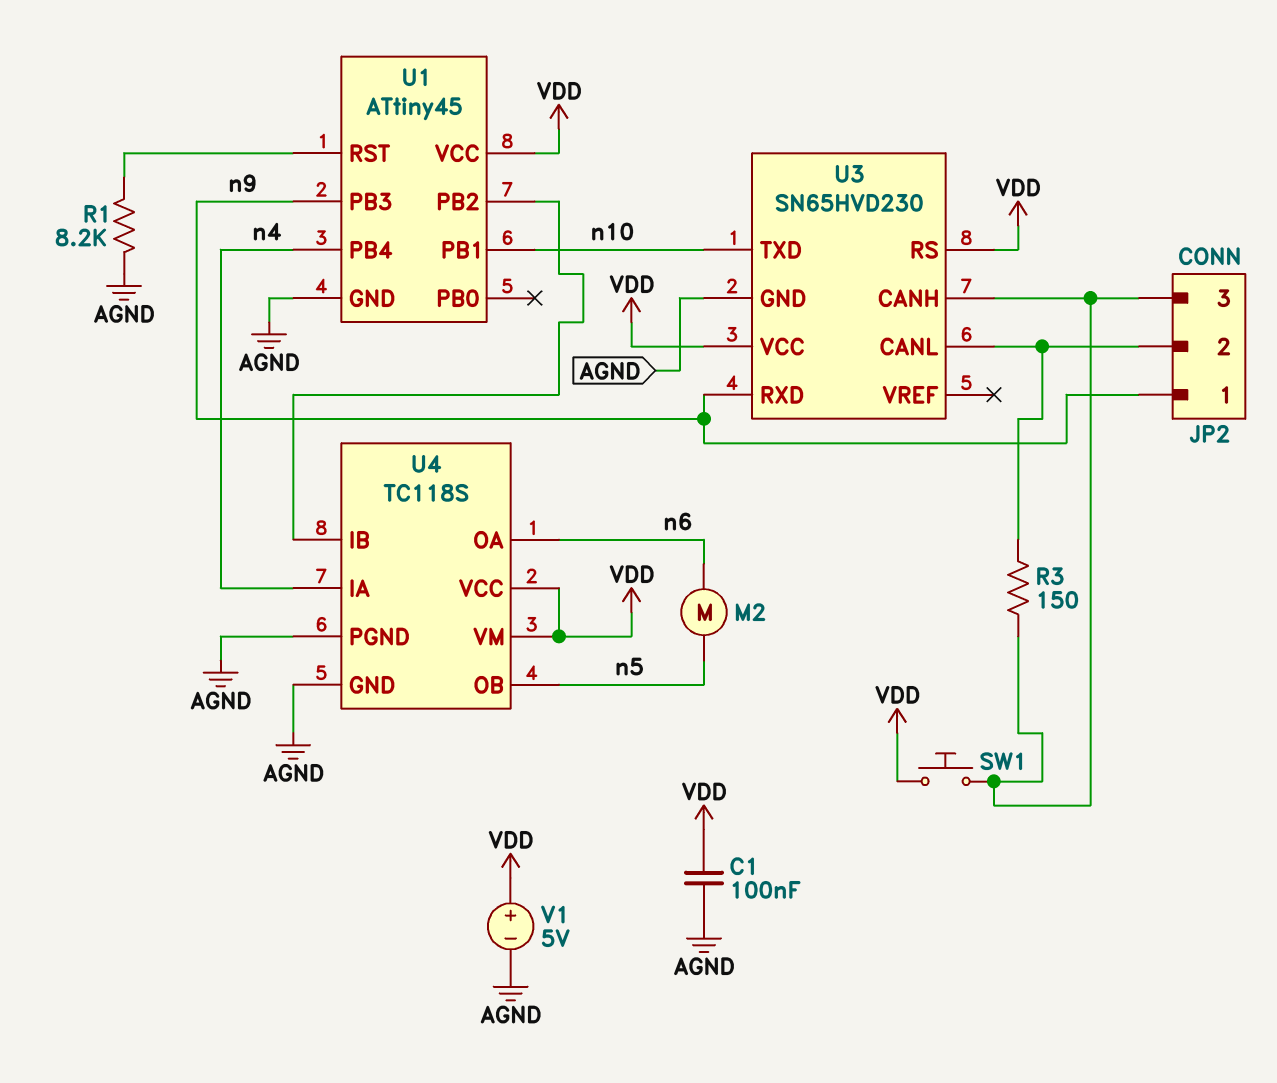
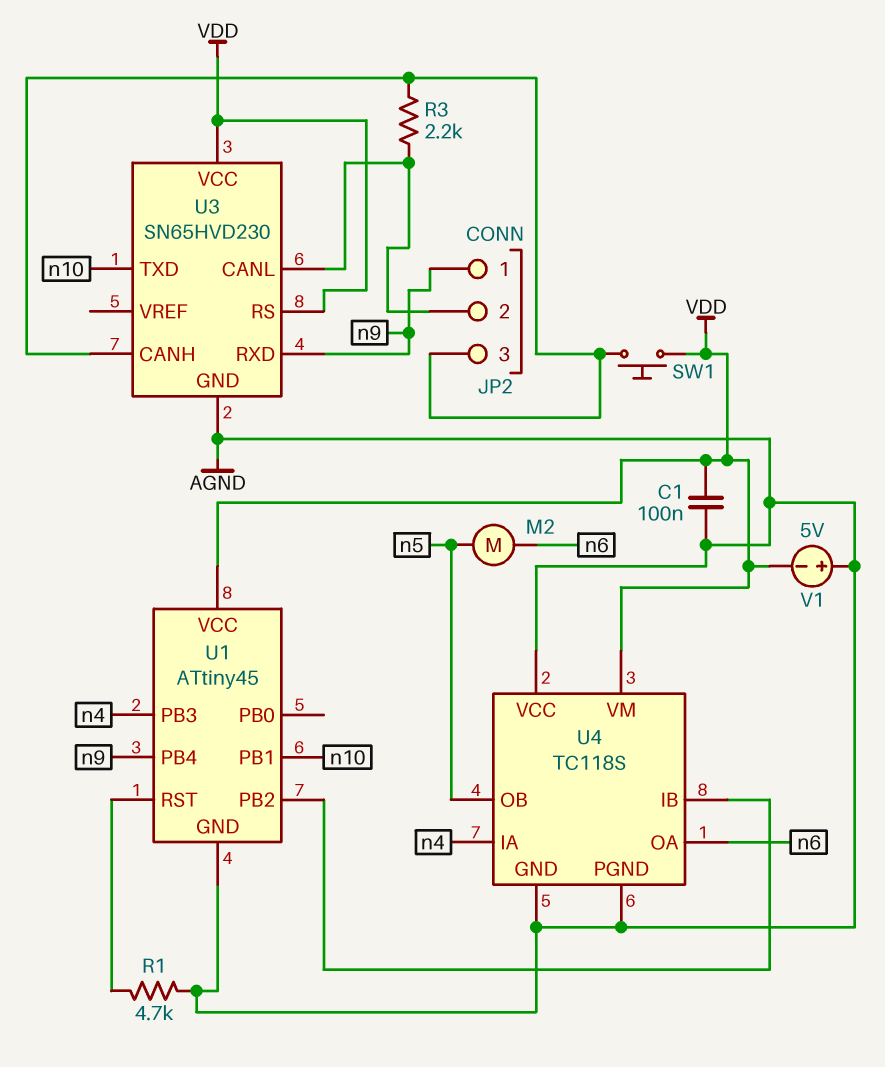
R1: 8.2k (AGND, U1/RST) -> 4.7k (AGND, U1/RST)
R3: 150 (JP2/2, JP2/3) -> 2.2k (JP2/2, JP2/3)
U1 pin PB3: n9 -> n4
U1 pin PB4: n4 -> n9
U4 pin VCC: VDD -> AGND
V1: 5V (plus VDD, minus AGND) -> 5V (plus AGND, minus VDD)

